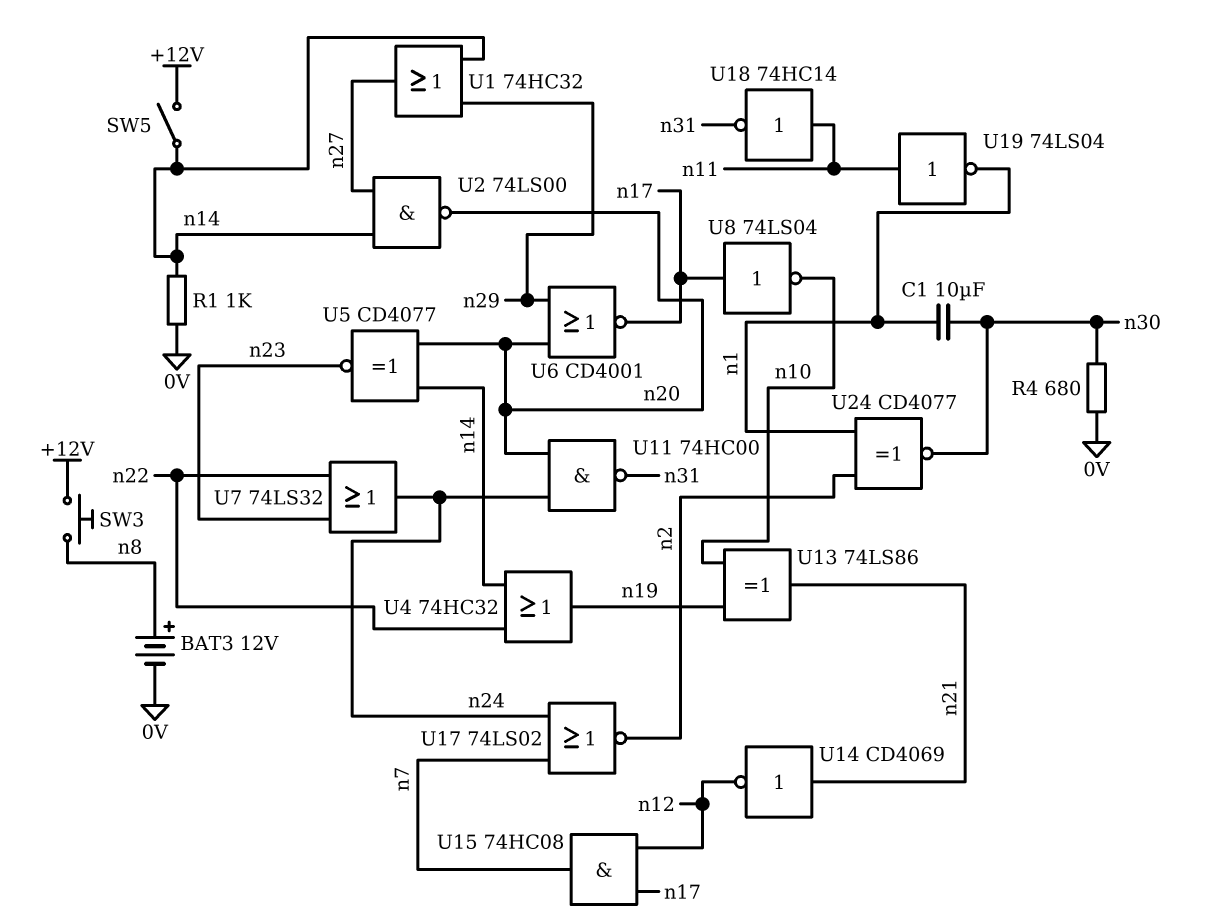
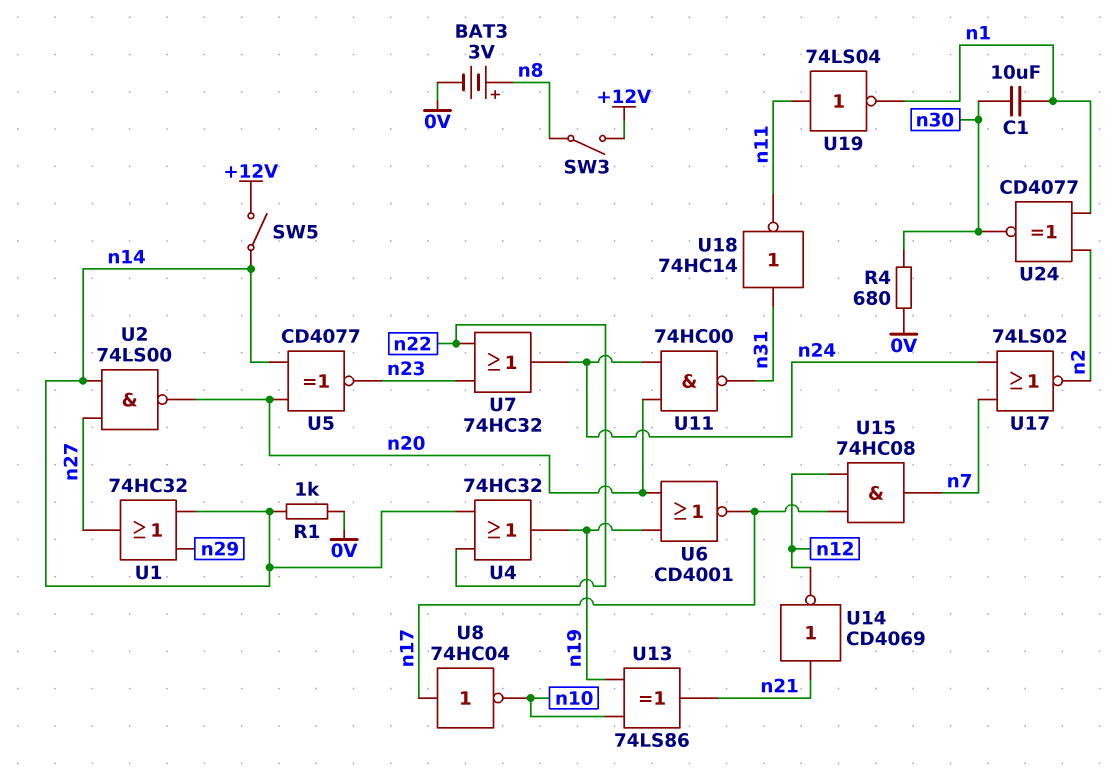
BAT3: 12V (plus n8, minus 0V) -> 3V (plus n8, minus 0V)
SW3: button (+12V, n8) -> switch (+12V, n8)
U6: NOR CD4001 (in n20, in n29, out n17) -> NOR CD4001 (in n19, in n20, out n17)
U7: OR 74LS32 (in n22, in n23, out n24) -> OR 74HC32 (in n22, in n23, out n24)
U8: NOT 74LS04 (in n17, out n10) -> NOT 74HC04 (in n17, out n10)
U18: NOT 74HC14 (in n11, out n31) -> NOT 74HC14 (in n31, out n11)

